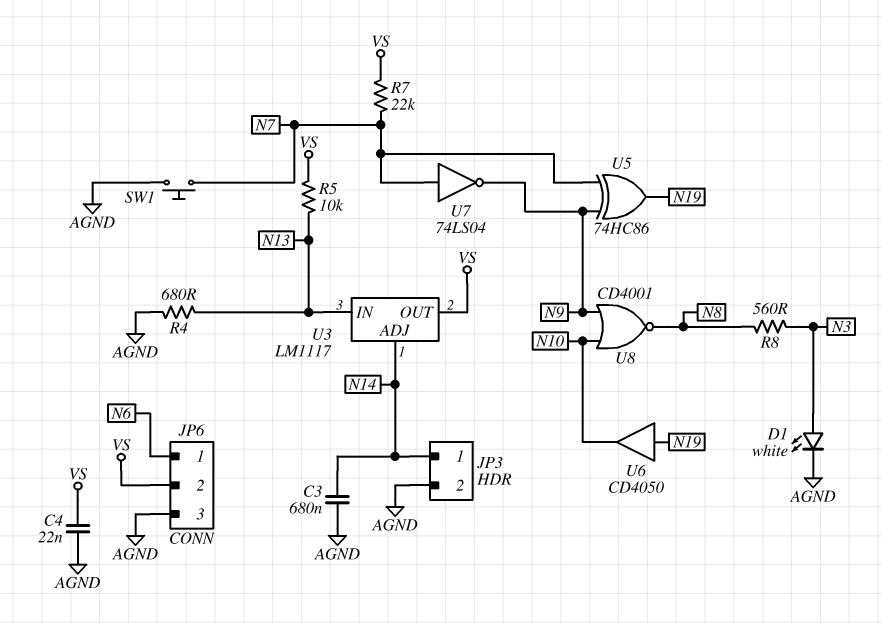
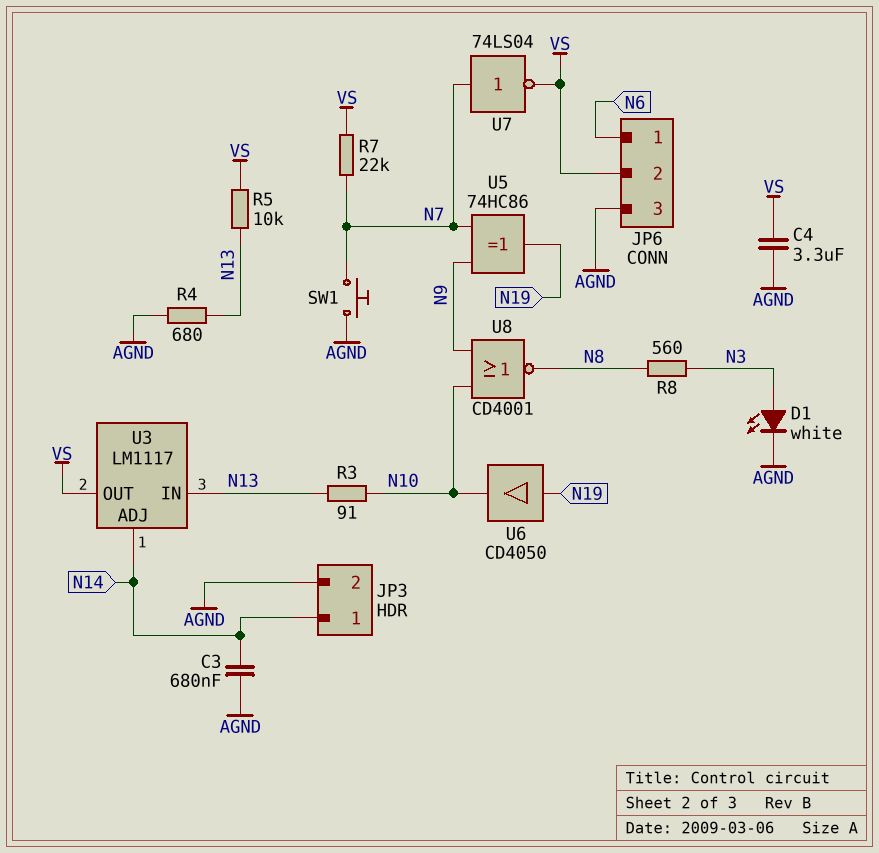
C4: 22nF (AGND, VS) -> 3.3uF (AGND, VS)
R3: none -> 91 (N10, N13)
U7: NOT 74LS04 (in N7, out N9) -> NOT 74LS04 (in N7, out VS)

